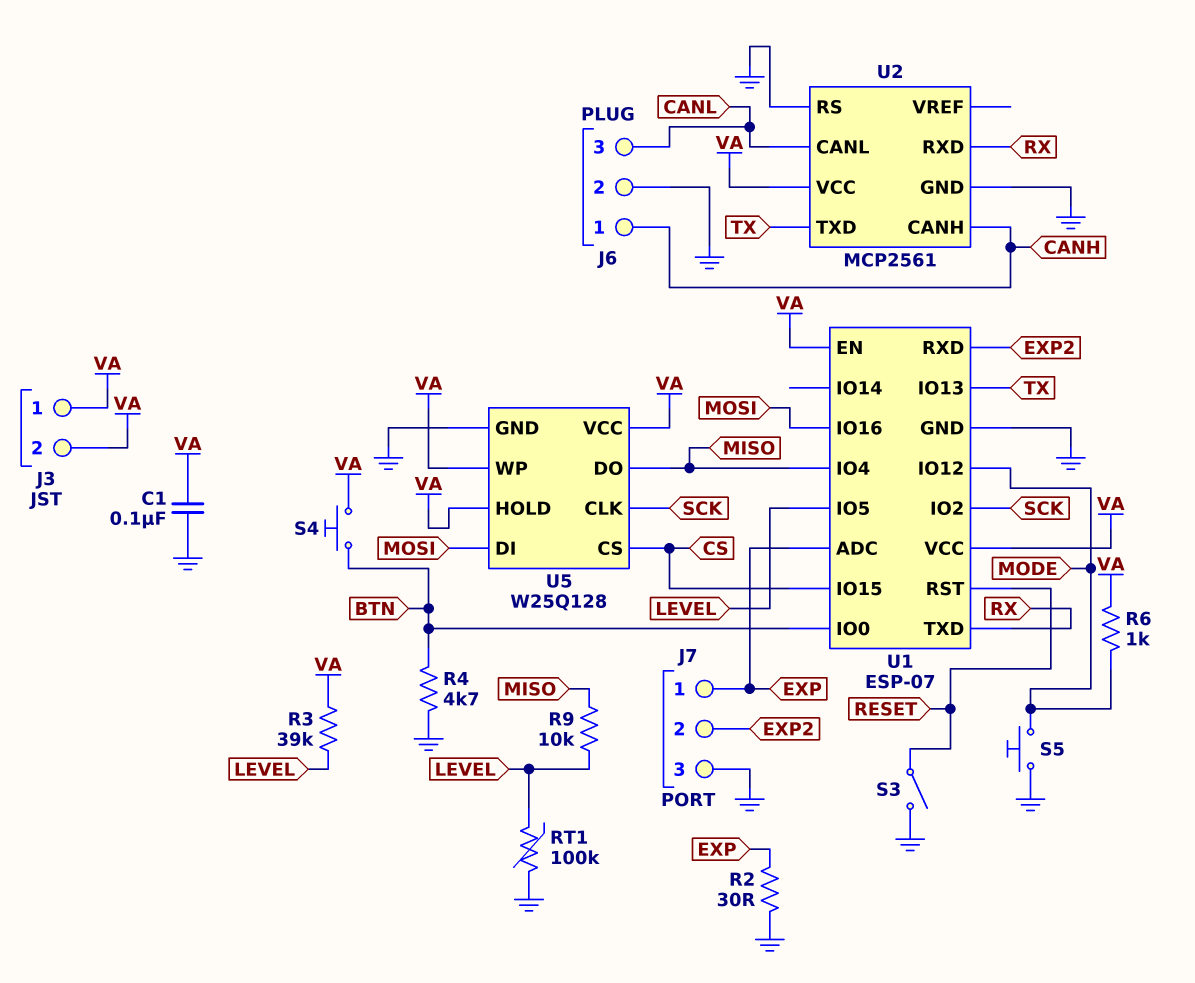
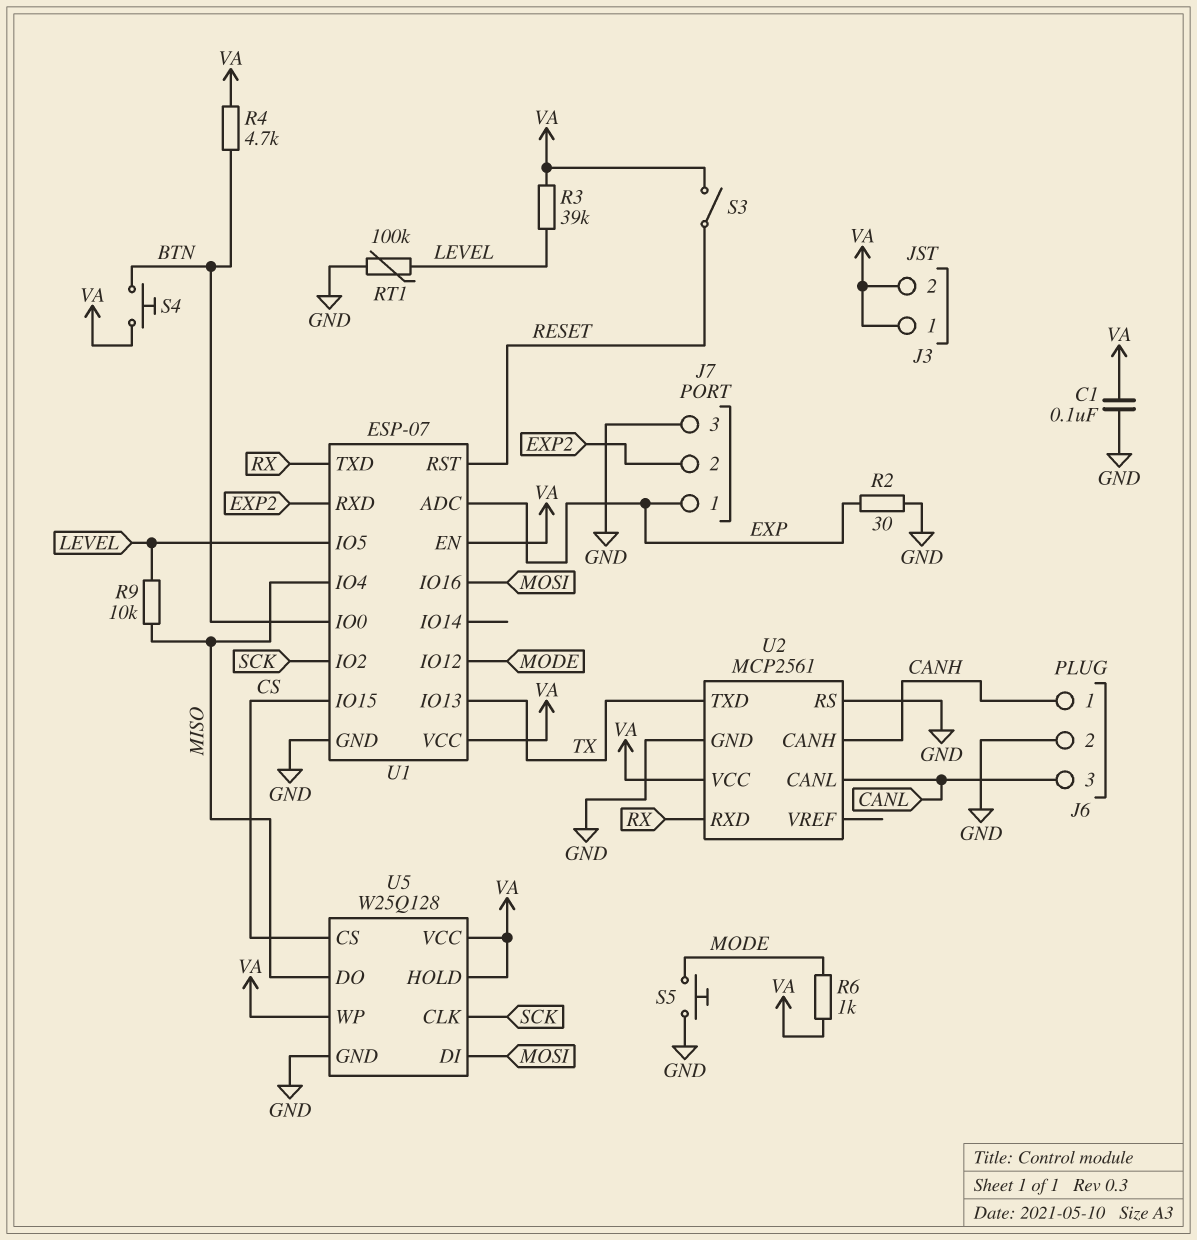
R4: 4.7k (BTN, GND) -> 4.7k (BTN, VA)
S3: switch (GND, RESET) -> switch (RESET, VA)

